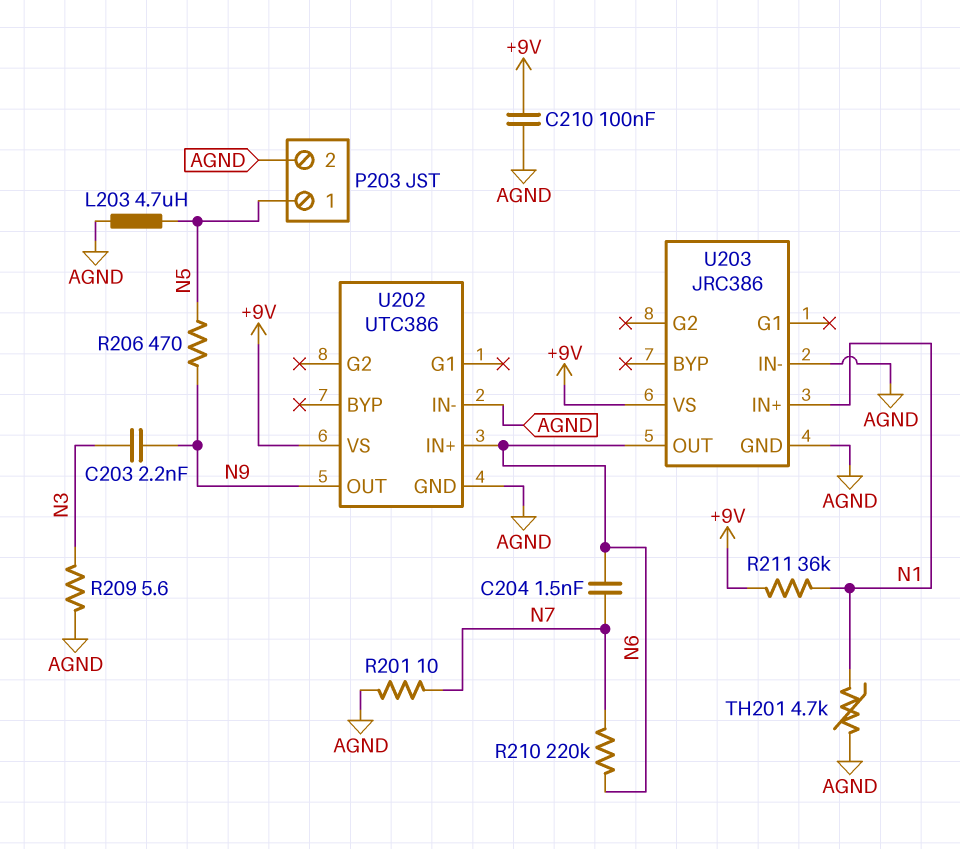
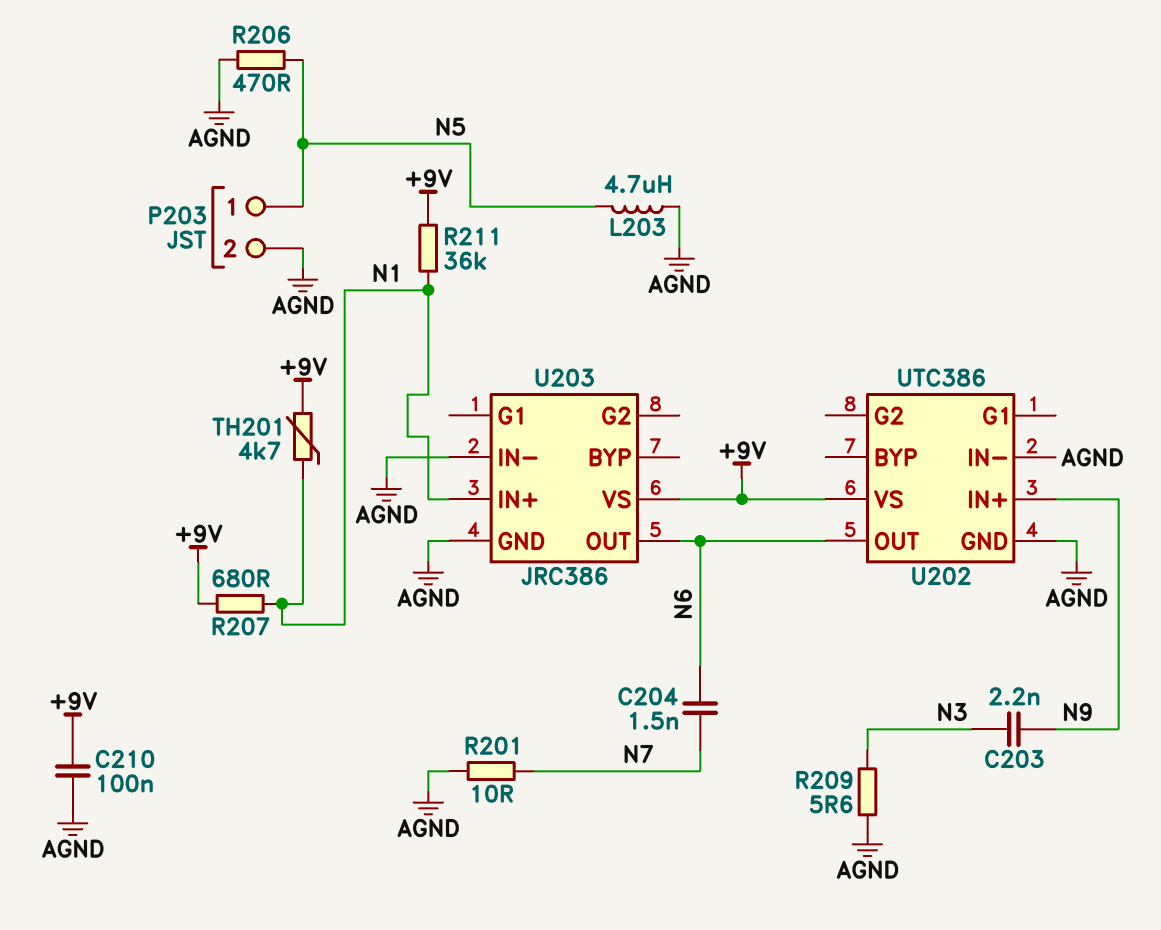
R206: 470 (N5, N9) -> 470 (AGND, N5)
R207: none -> 680 (+9V, N1)
R210: 220k (N6, N7) -> none
TH201: 4.7k (AGND, N1) -> 4.7k (+9V, N1)
U202 pin IN+: N6 -> N9
U202 pin OUT: N9 -> N6

